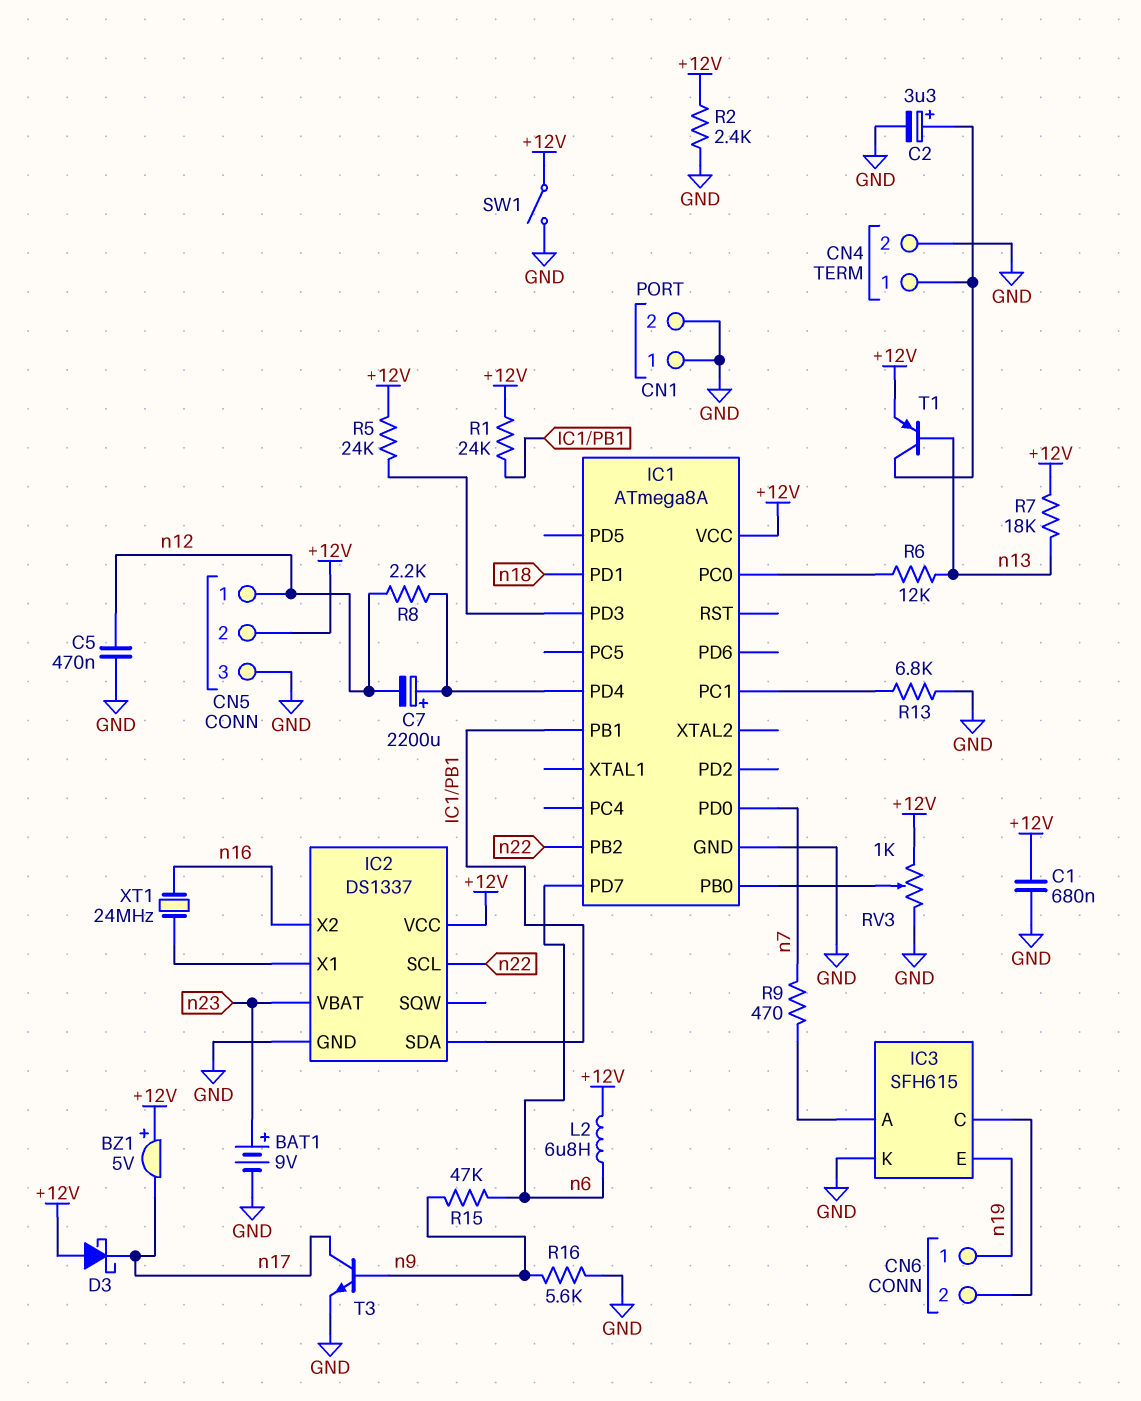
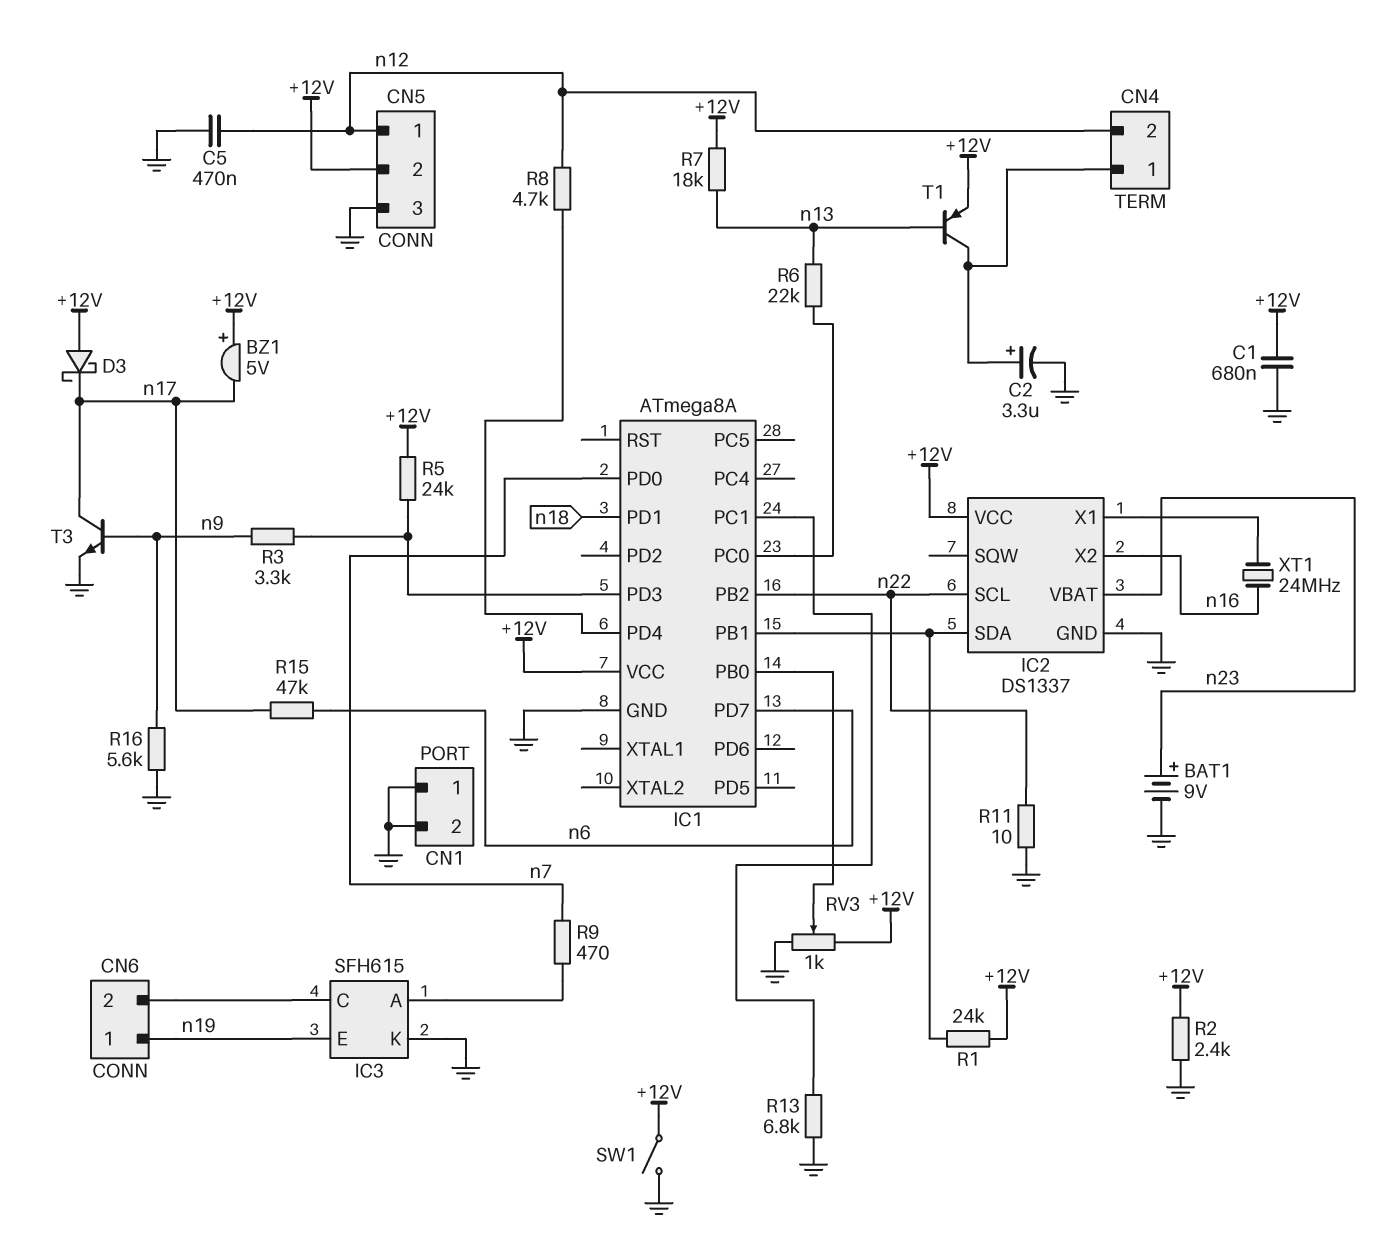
C7: 2200uF (plus IC1/PD4, minus n12) -> none
CN4 pin 2: GND -> n12
L2: 6.8uH (+12V, n6) -> none
R3: none -> 3.3k (IC1/PD3, n9)
R6: 12k (IC1/PC0, n13) -> 22k (IC1/PC0, n13)
R8: 2.2k (IC1/PD4, n12) -> 4.7k (IC1/PD4, n12)
R11: none -> 10 (GND, n22)
R15: 47k (n6, n9) -> 47k (n6, n17)

